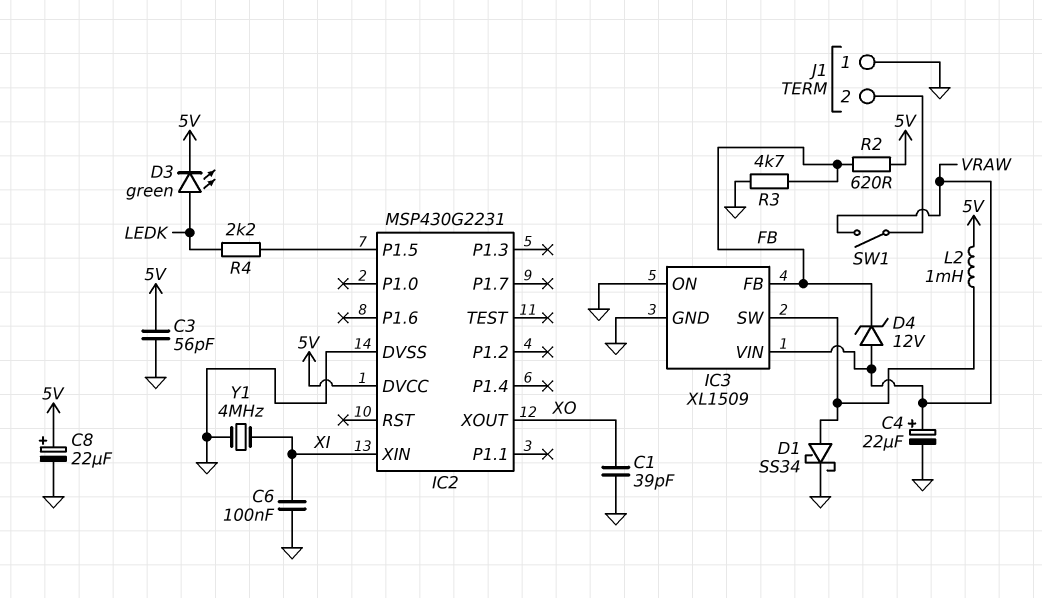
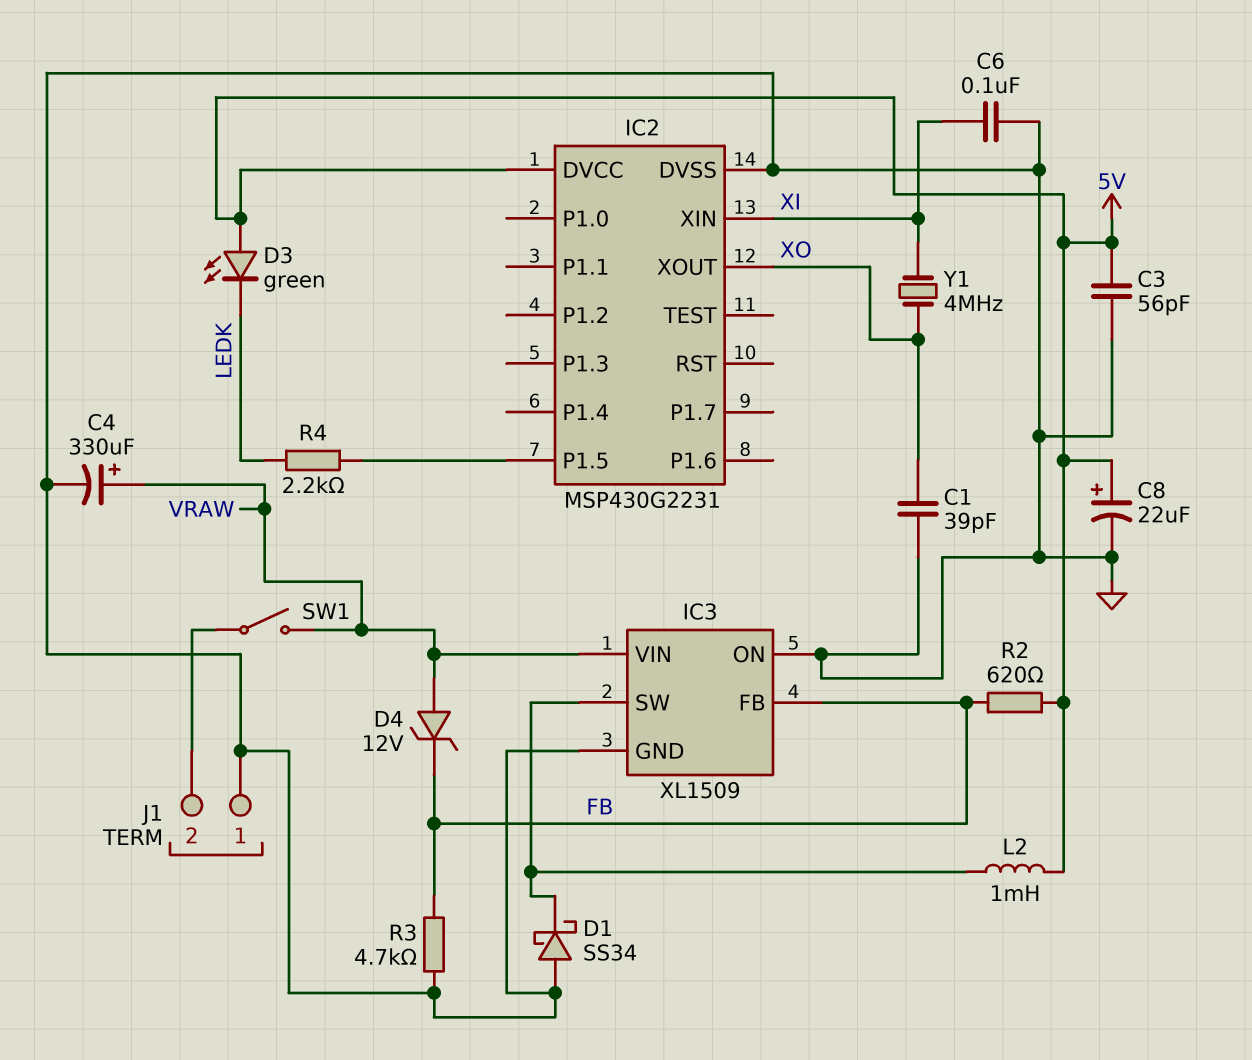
C4: 22uF (plus VRAW, minus GND) -> 330uF (plus VRAW, minus GND)
D1: schottky SS34 (A IC3/SW, K GND) -> schottky SS34 (A GND, K IC3/SW)
D3: LED green (A LEDK, K 5V) -> LED green (A 5V, K LEDK)
Y1: 4MHz (GND, XI) -> 4MHz (XI, XO)

